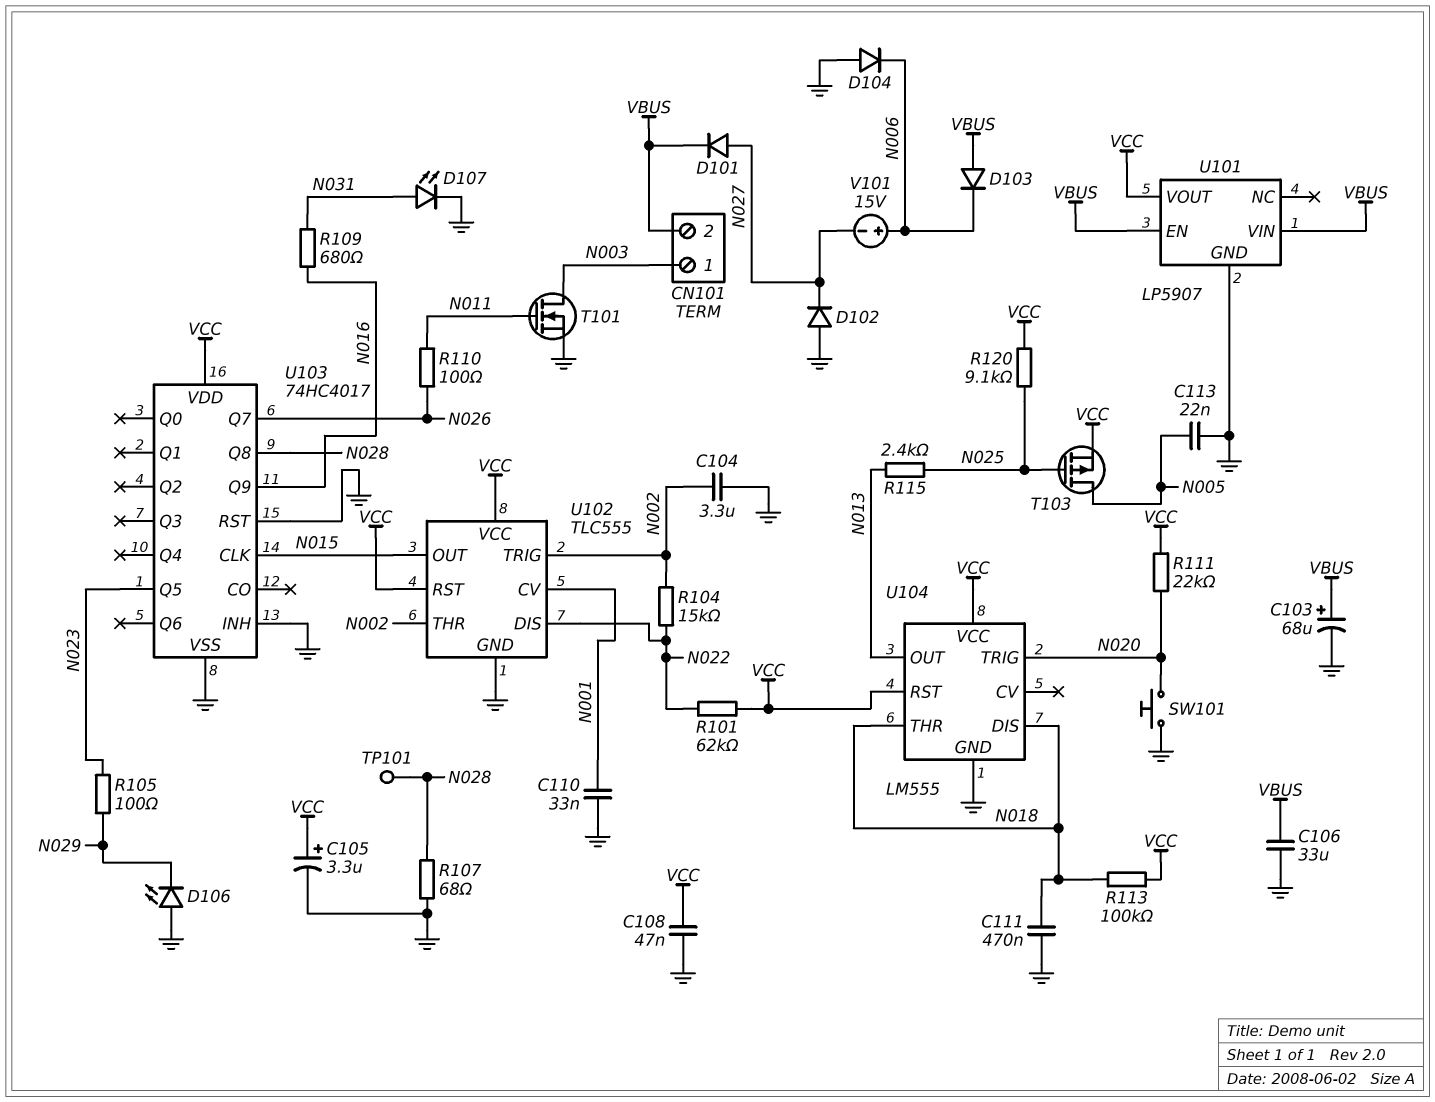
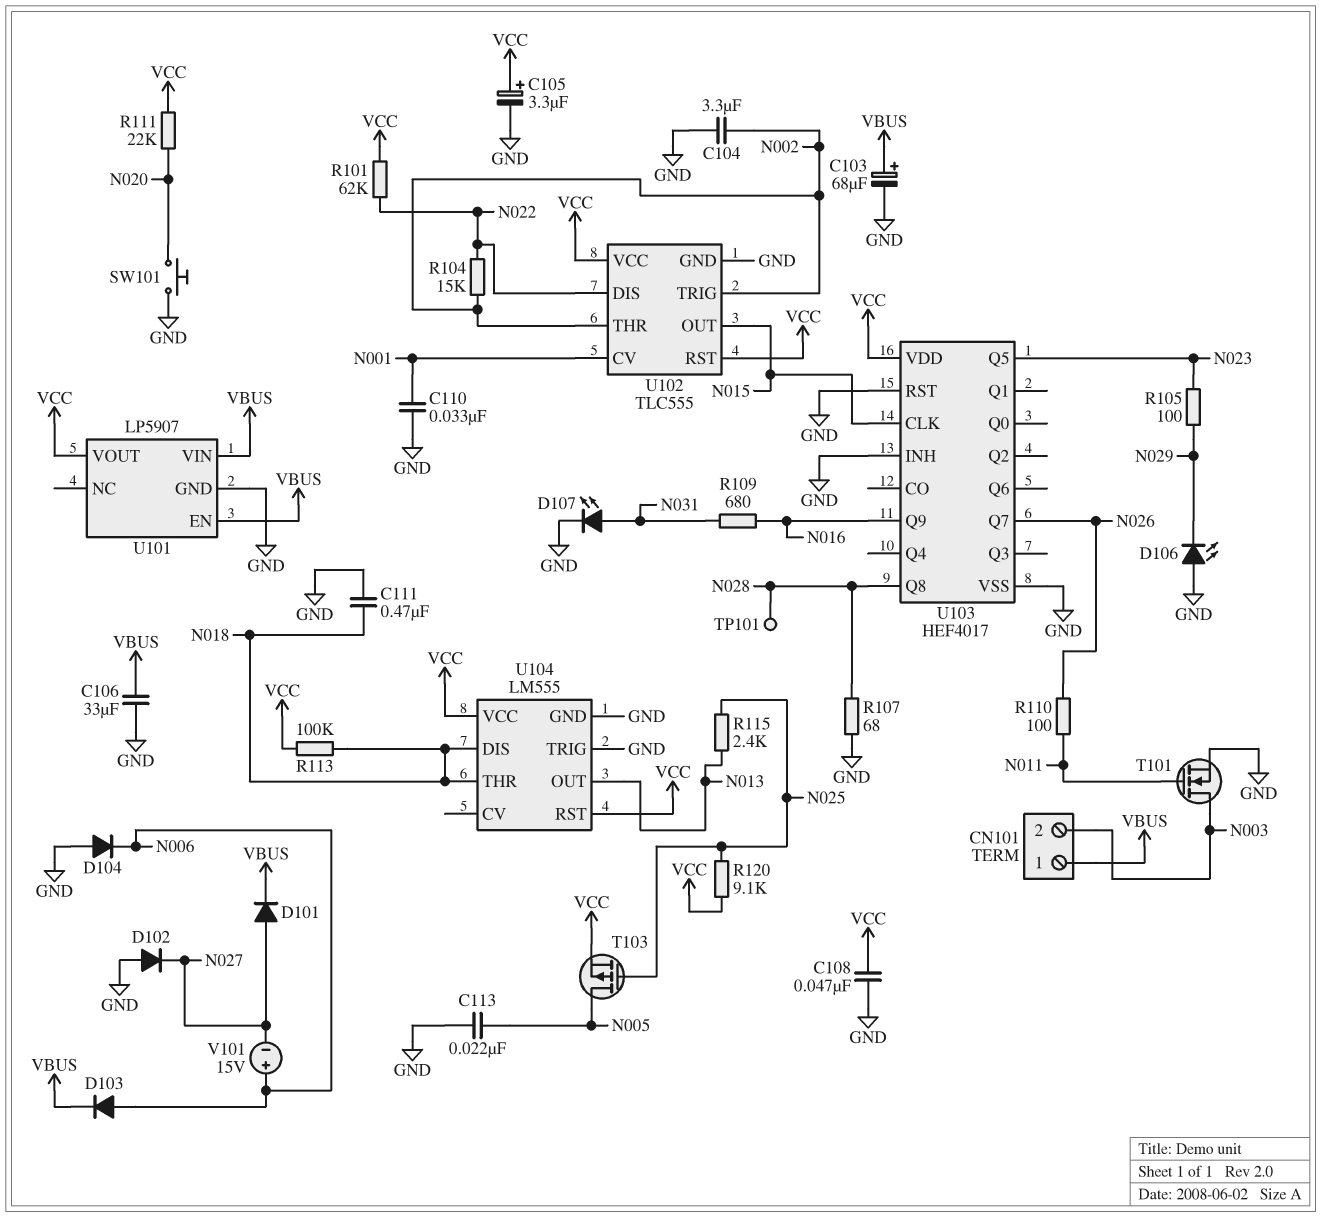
CN101 pin 1: N003 -> VBUS
CN101 pin 2: VBUS -> N003
D103: diode (A VBUS, K N006) -> diode (A N006, K VBUS)
U103: 74HC4017 -> HEF4017
U104 pin TRIG: N020 -> GND

